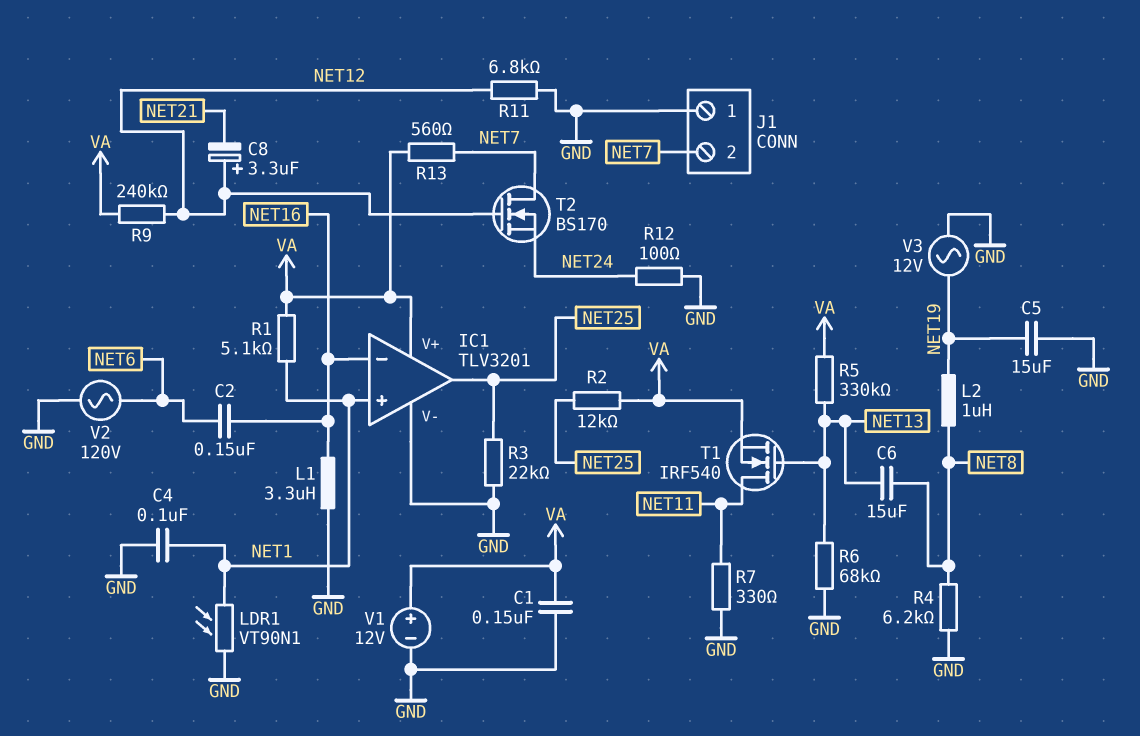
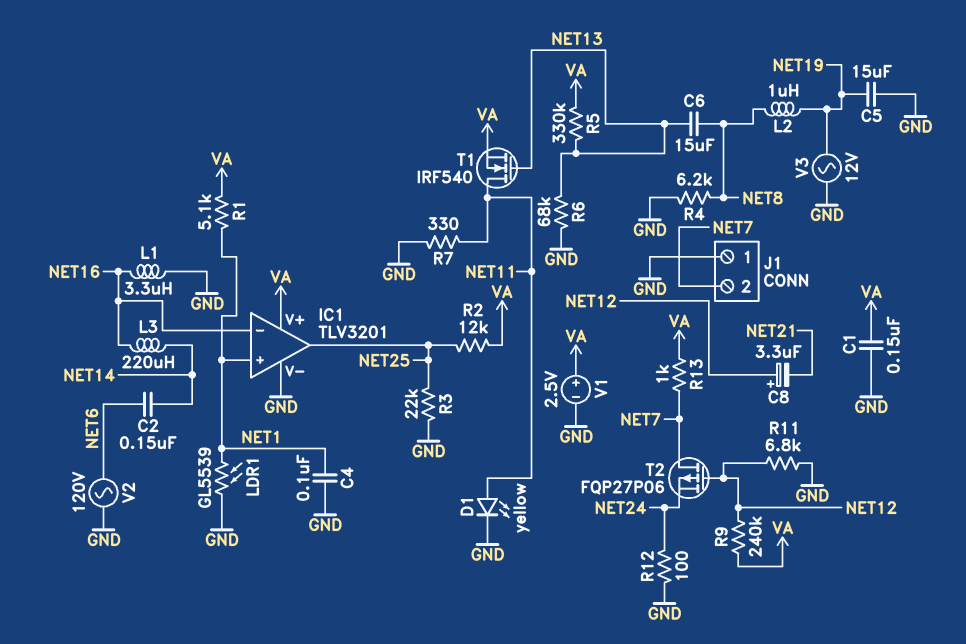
C2: 150nF (NET6, NET16) -> 150nF (NET6, NET14)
D1: none -> LED yellow (A NET11, K GND)
L3: none -> 220uH (NET14, NET16)
LDR1: VT90N1 (GND, NET1) -> GL5539 (GND, NET1)
R13: 560 (NET7, VA) -> 1k (NET7, VA)
T2: NMOS BS170 (G NET12, D NET7, S NET24) -> PMOS FQP27P06 (G NET12, D NET7, S NET24)
V1: 12V (plus VA, minus GND) -> 2.5V (plus VA, minus GND)

